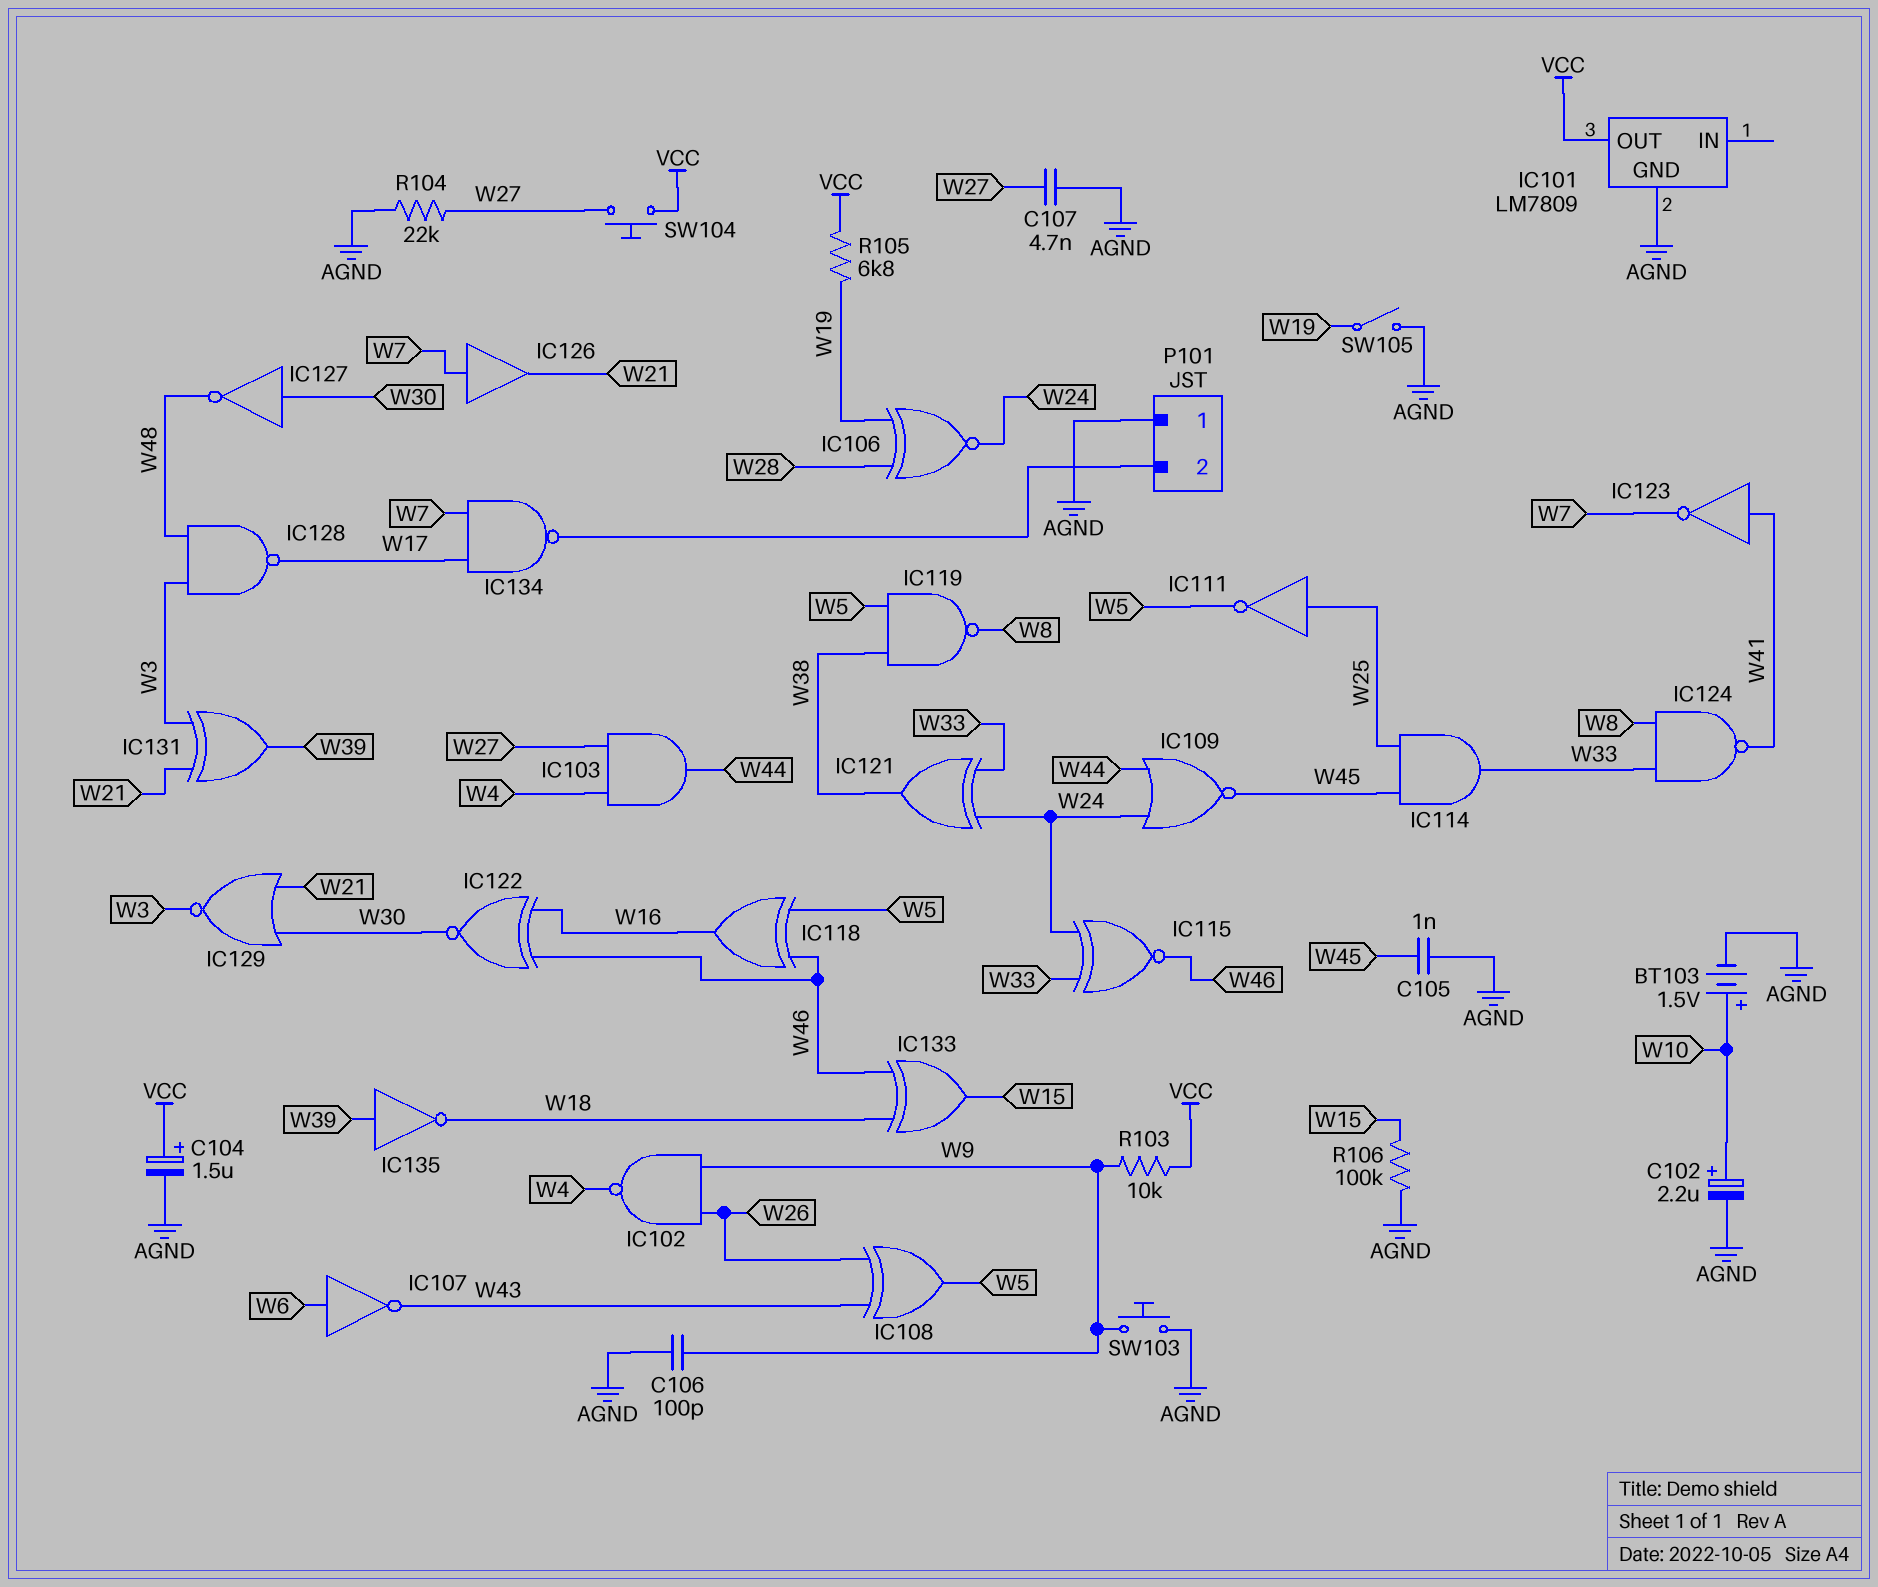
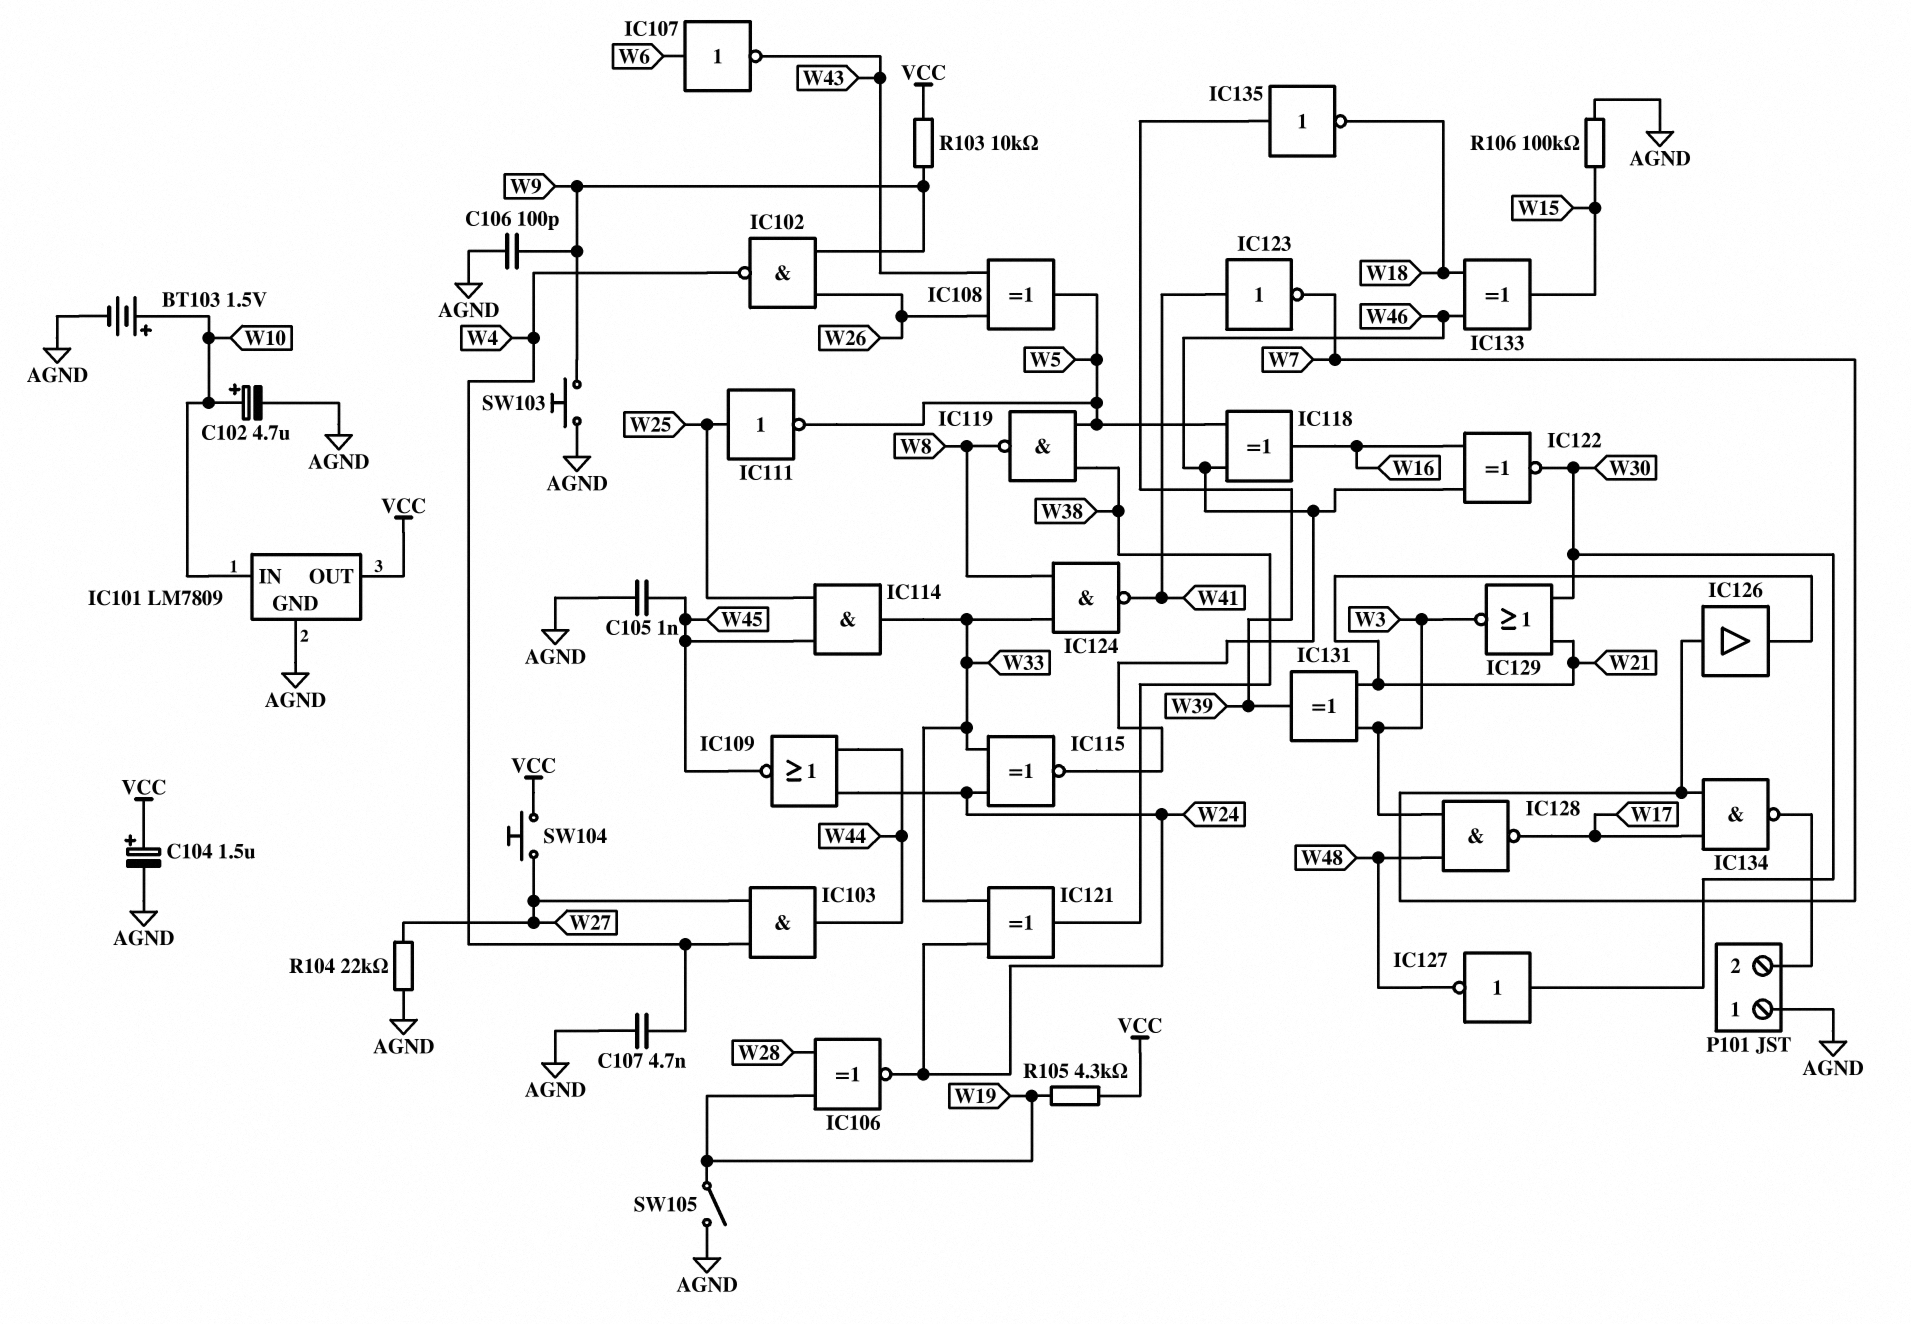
C102: 2.2uF (plus W10, minus AGND) -> 4.7uF (plus W10, minus AGND)
C107: 4.7nF (AGND, W27) -> 4.7nF (AGND, W4)
IC101 pin IN: none -> W10
R105: 6.8k (VCC, W19) -> 4.3k (VCC, W19)

